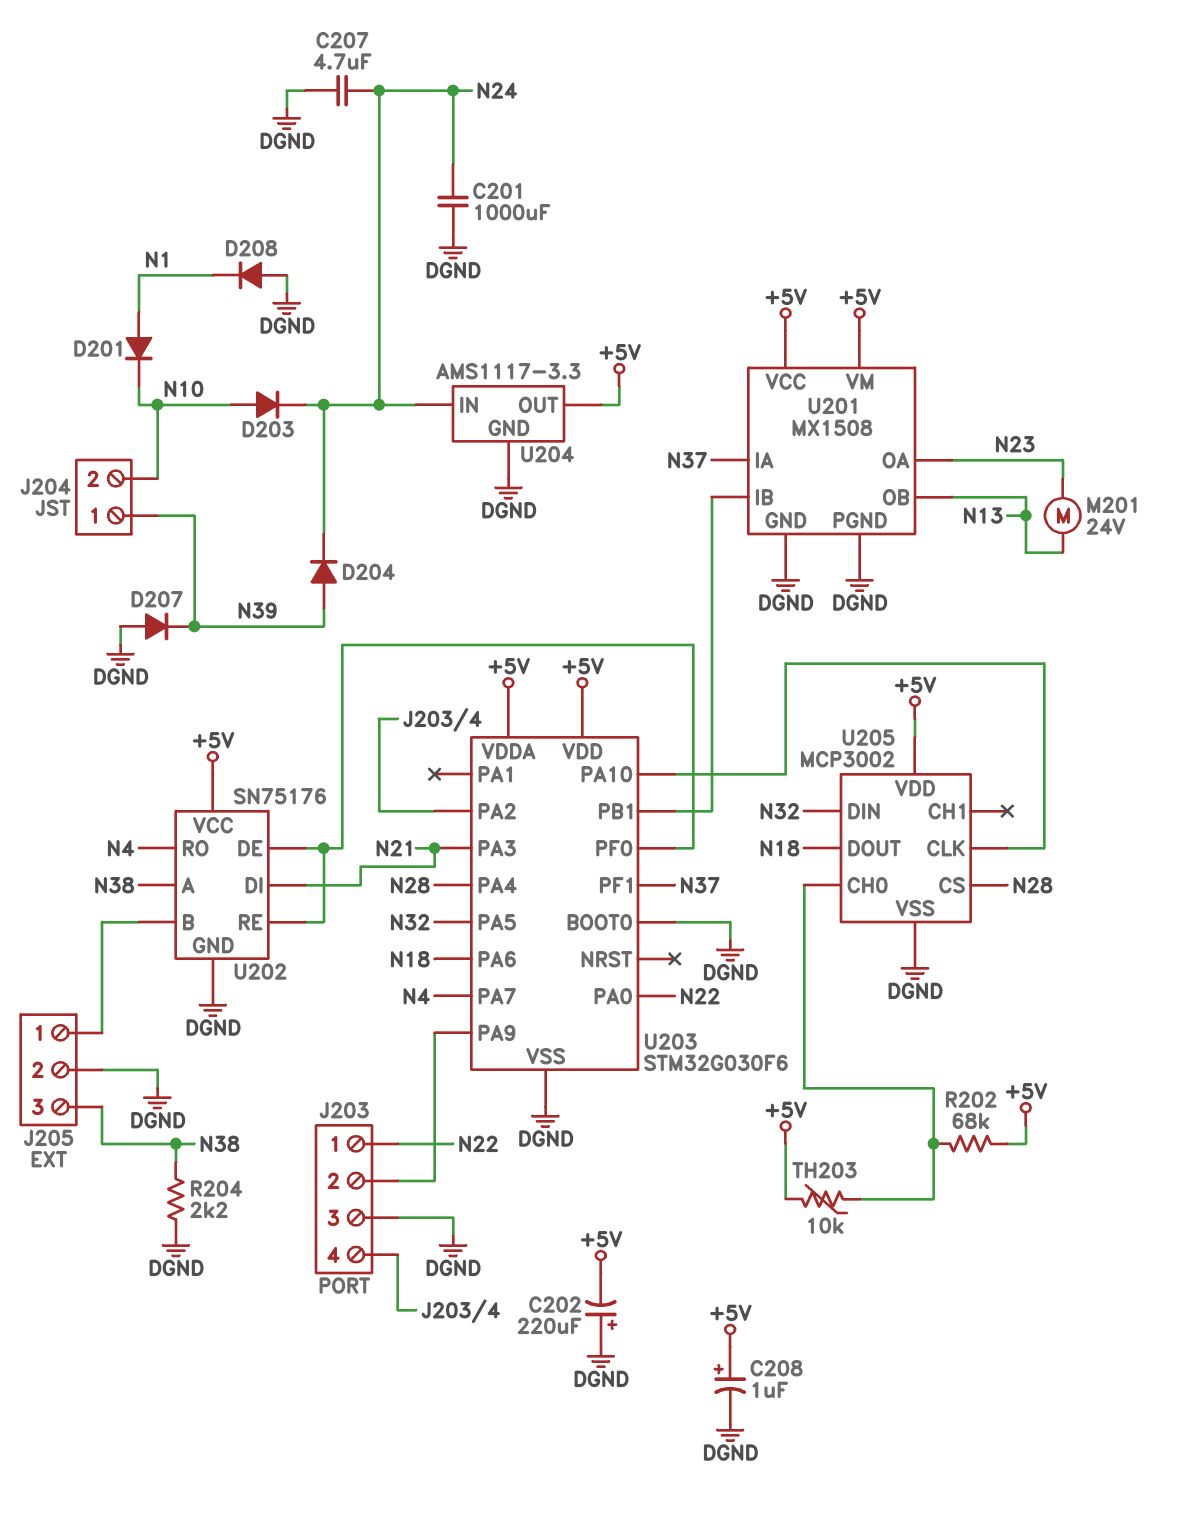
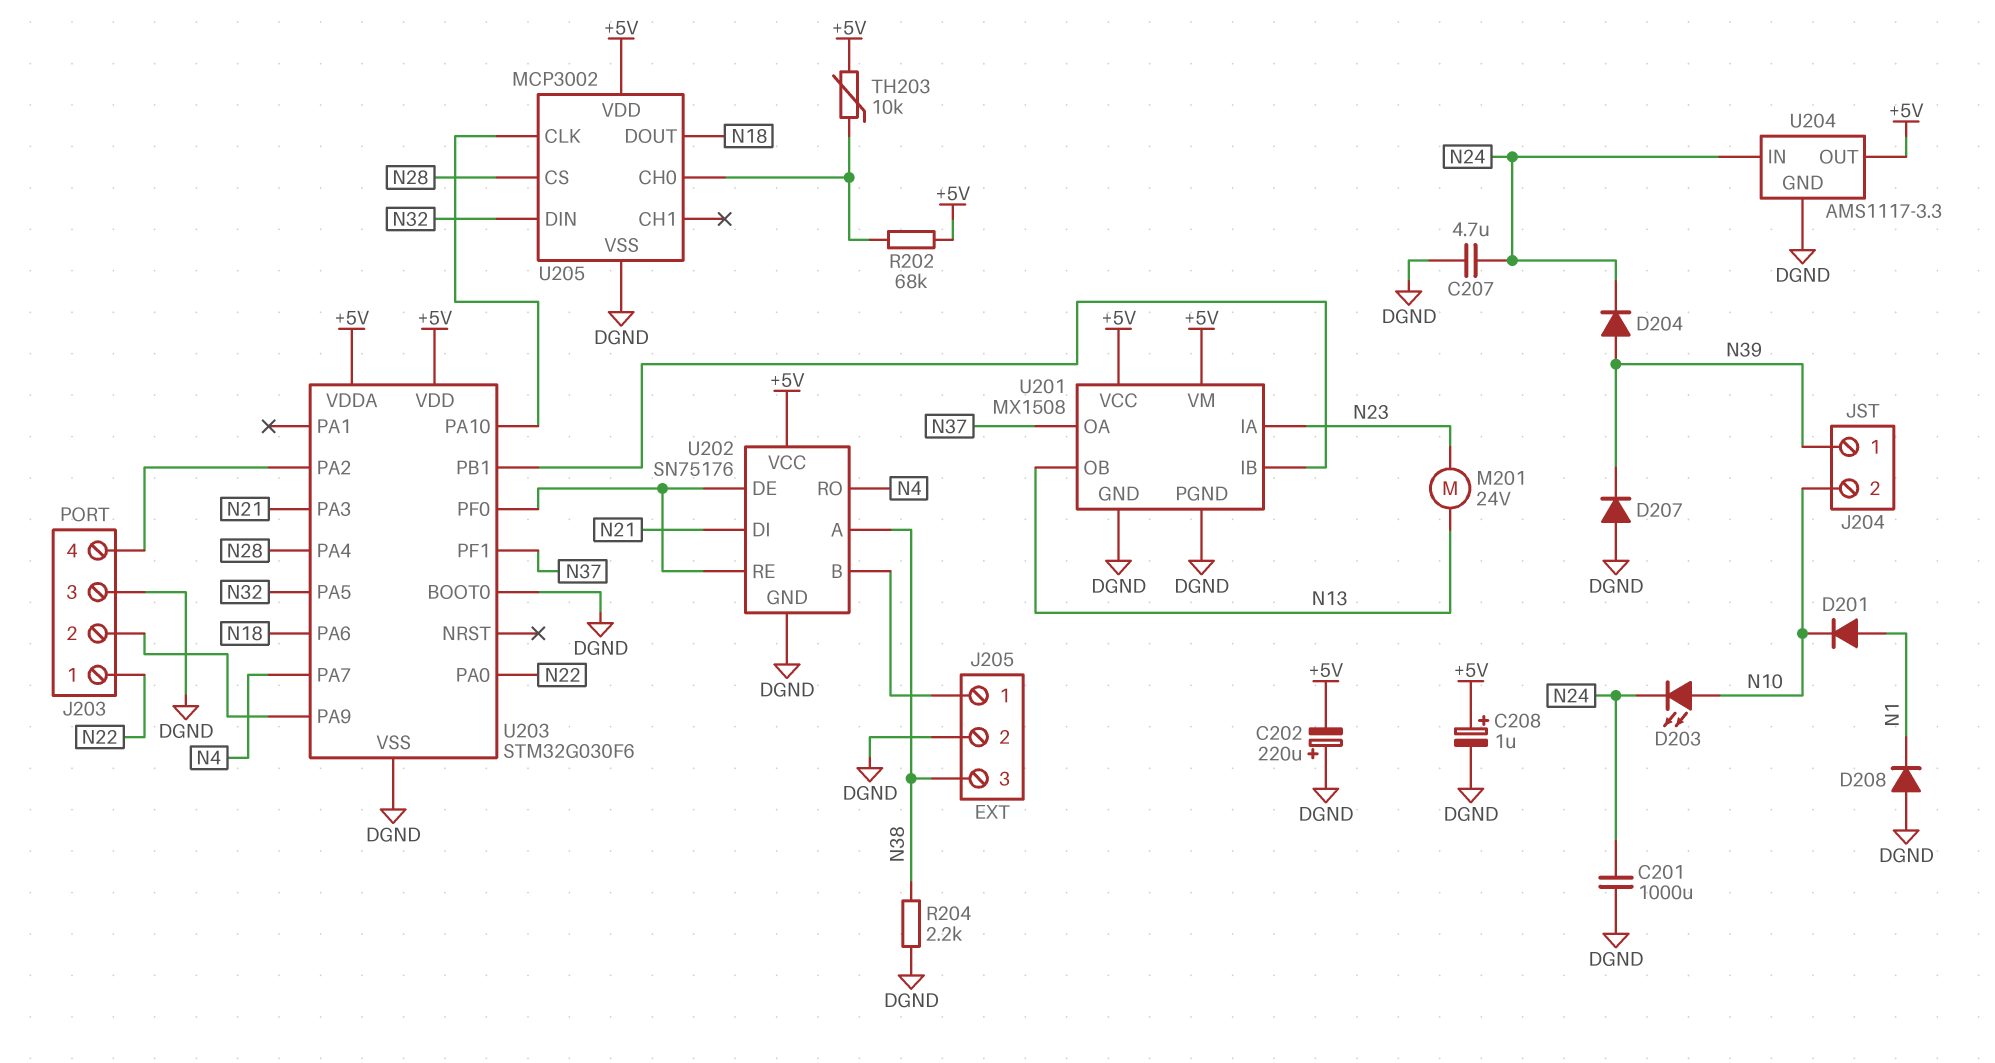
D203: diode (A N10, K N24) -> LED (A N10, K N24)
U201 pin IA: N37 -> N23
U201 pin OA: N23 -> N37

